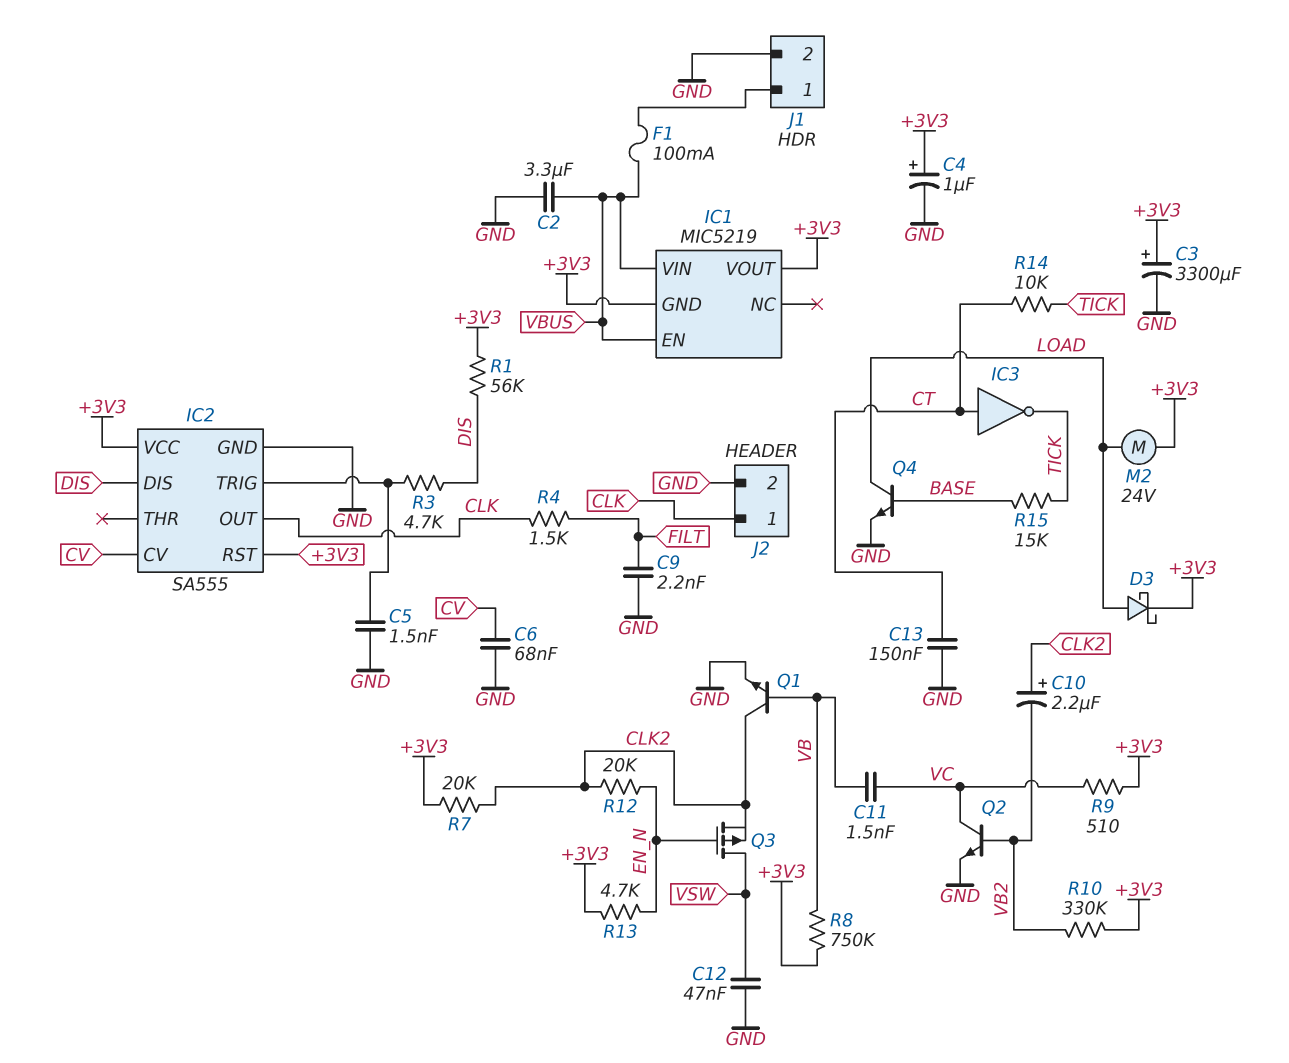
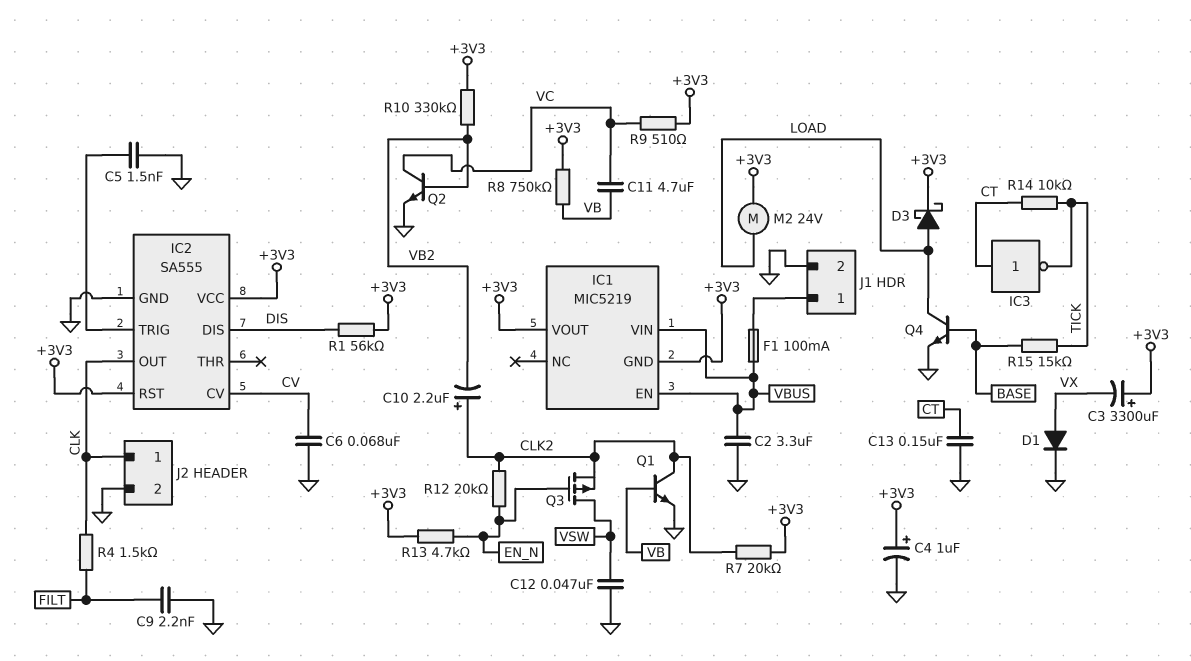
C3: 3300uF (plus +3V3, minus GND) -> 3300uF (plus +3V3, minus VX)
C11: 1.5nF (VB, VC) -> 4.7uF (VB, VC)
D1: none -> diode (A VX, K GND)
R3: 4.7k (DIS, IC2/TRIG) -> none

